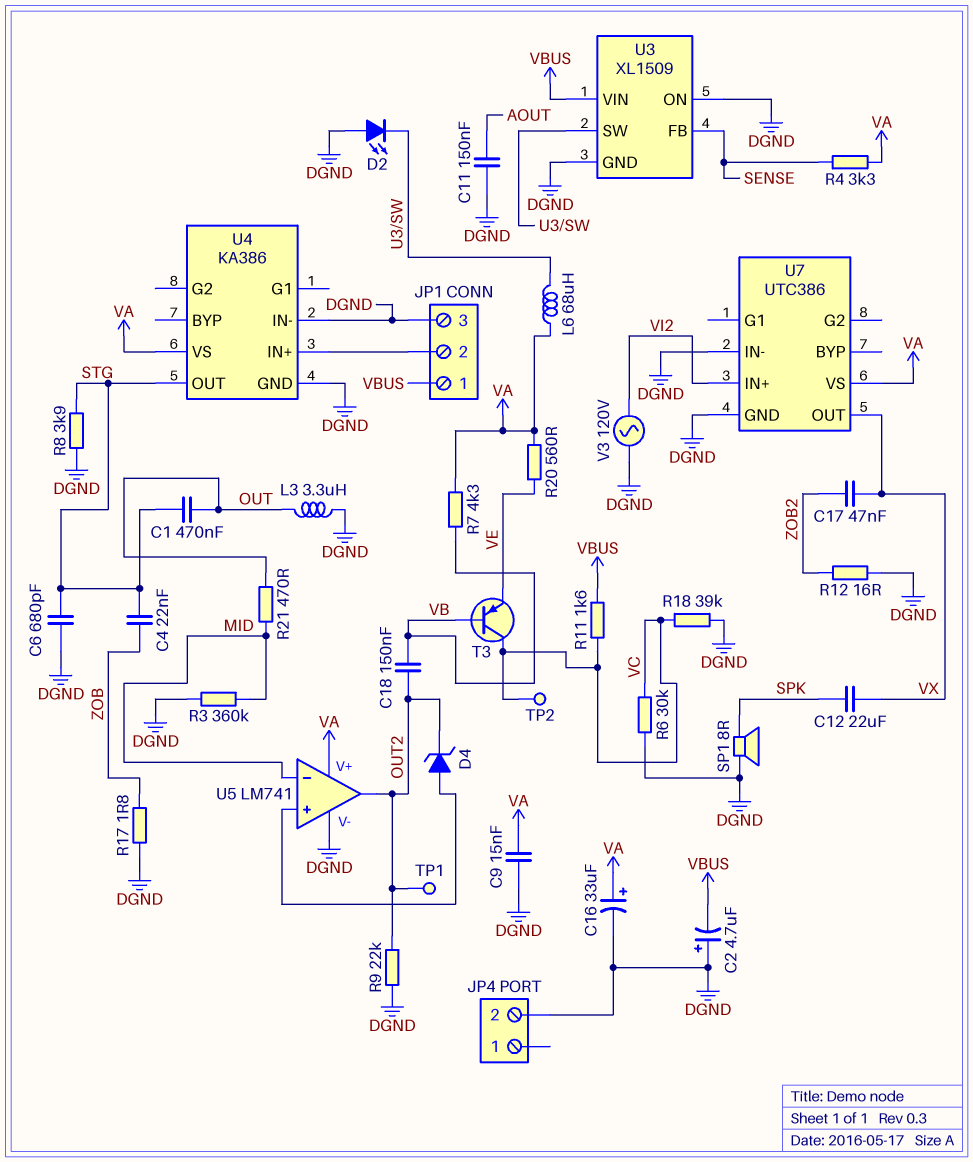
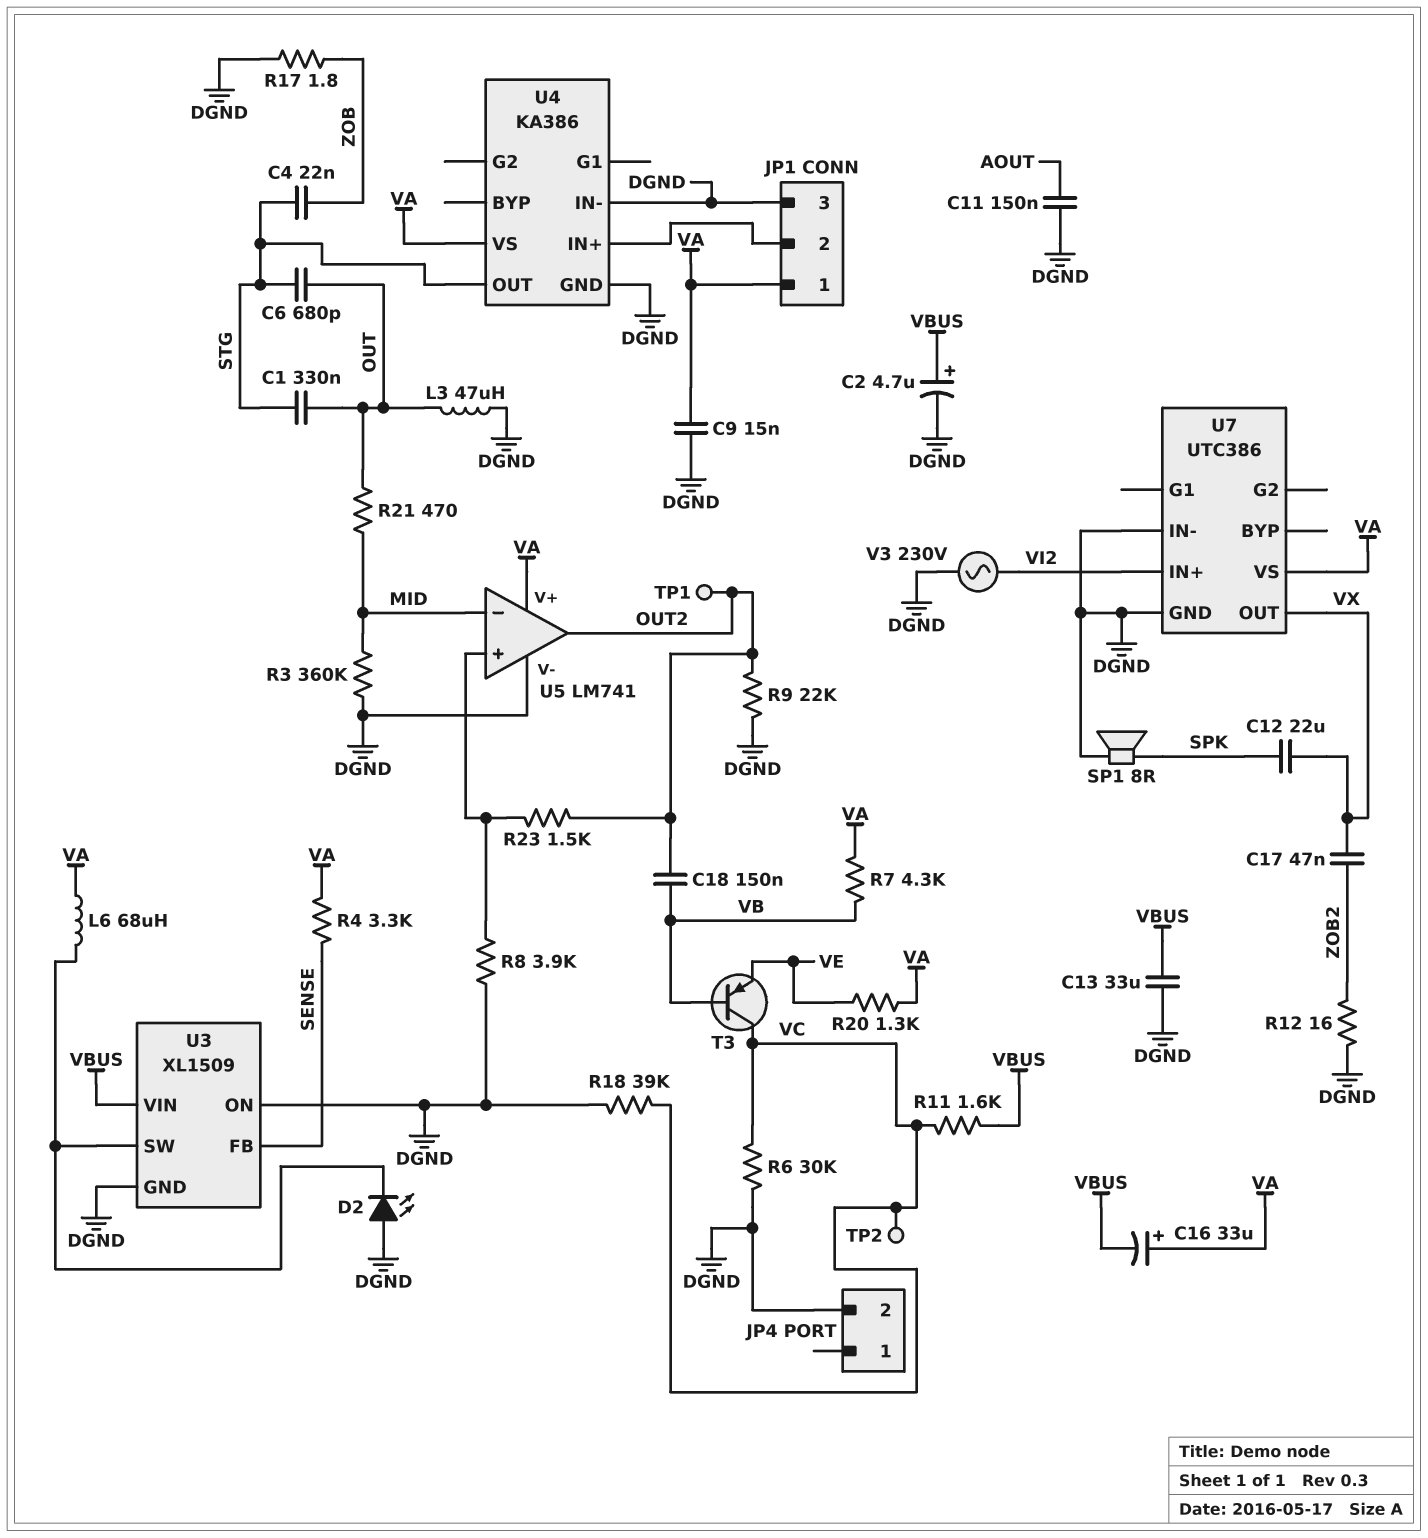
C1: 470nF (OUT, STG) -> 330nF (OUT, STG)
C2: 4.7uF (plus DGND, minus VBUS) -> 4.7uF (plus VBUS, minus DGND)
C6: 680pF (DGND, STG) -> 680pF (OUT, STG)
C13: none -> 33uF (DGND, VBUS)
C16: 33uF (plus VA, minus DGND) -> 33uF (plus VA, minus VBUS)
D4: zener (A U5/in+, K OUT2) -> none
JP1 pin 1: VBUS -> VA
L3: 3.3uH (DGND, OUT) -> 47uH (DGND, OUT)
R8: 3.9k (DGND, STG) -> 3.9k (DGND, U5/in+)
R20: 560 (VA, VE) -> 1.3k (VA, VE)
R23: none -> 1.5k (OUT2, U5/in+)
V3: AC 120V (DGND, VI2) -> AC 230V (DGND, VI2)

